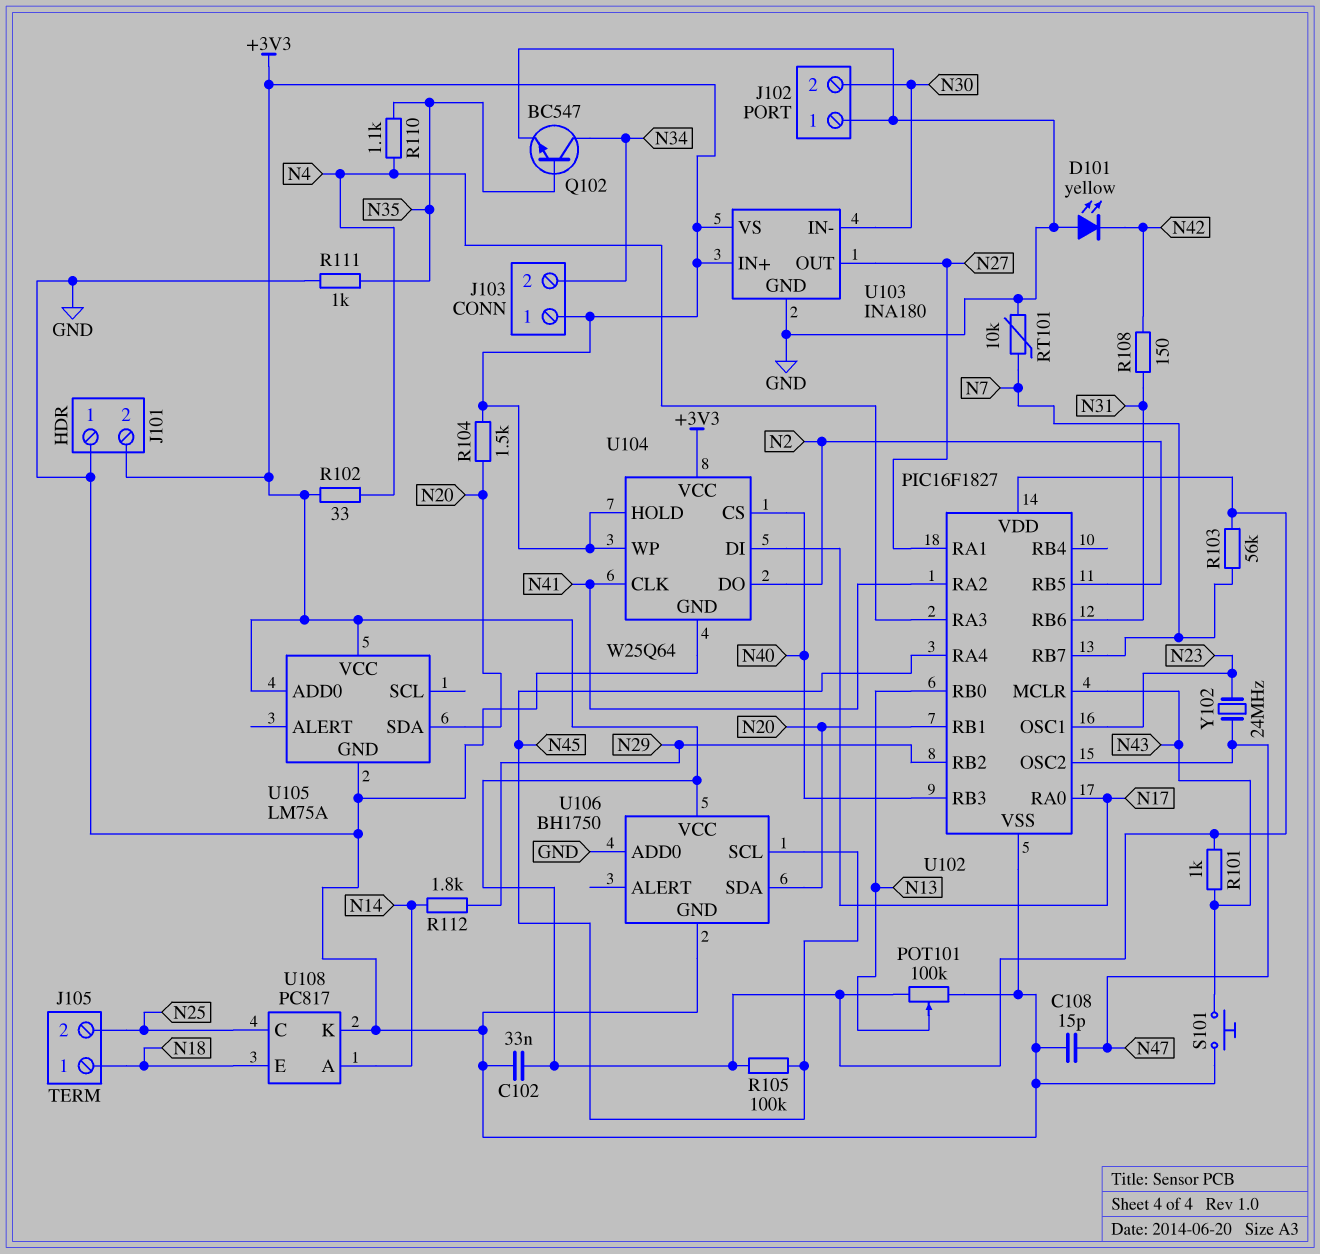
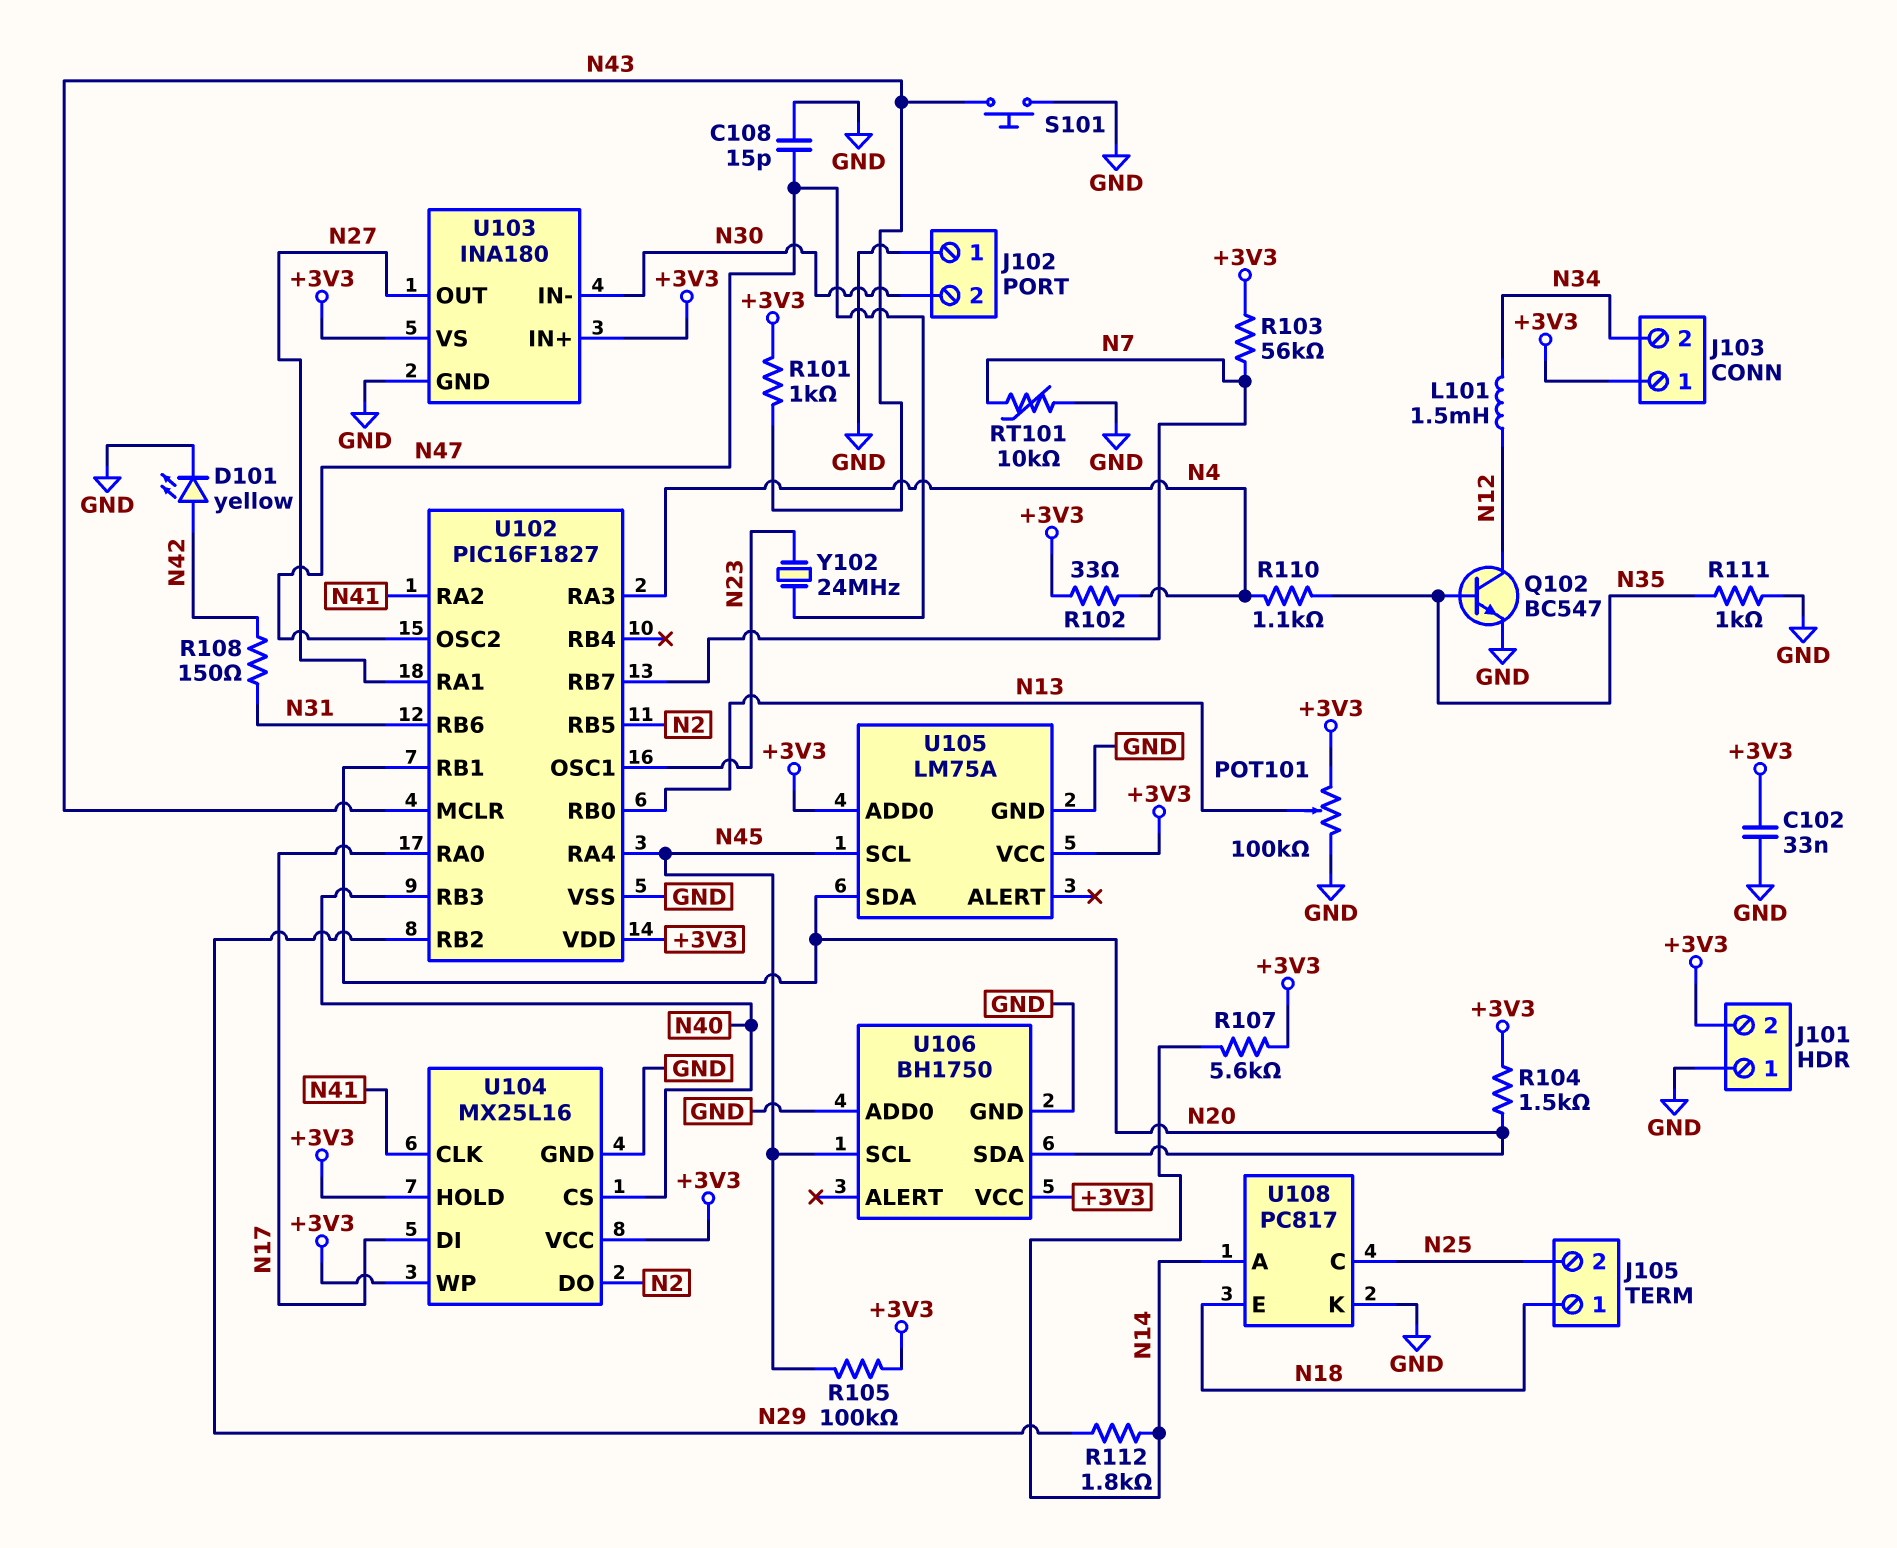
D101: LED yellow (A GND, K N42) -> LED yellow (A N42, K GND)
L101: none -> 1.5mH (N12, N34)
Q102: NPN BC547 (B N35, C N34, E GND) -> NPN BC547 (B N35, C N12, E GND)
R107: none -> 5.6k (+3V3, N14)
U104: W25Q64 -> MX25L16
U105 pin SCL: none -> N45

